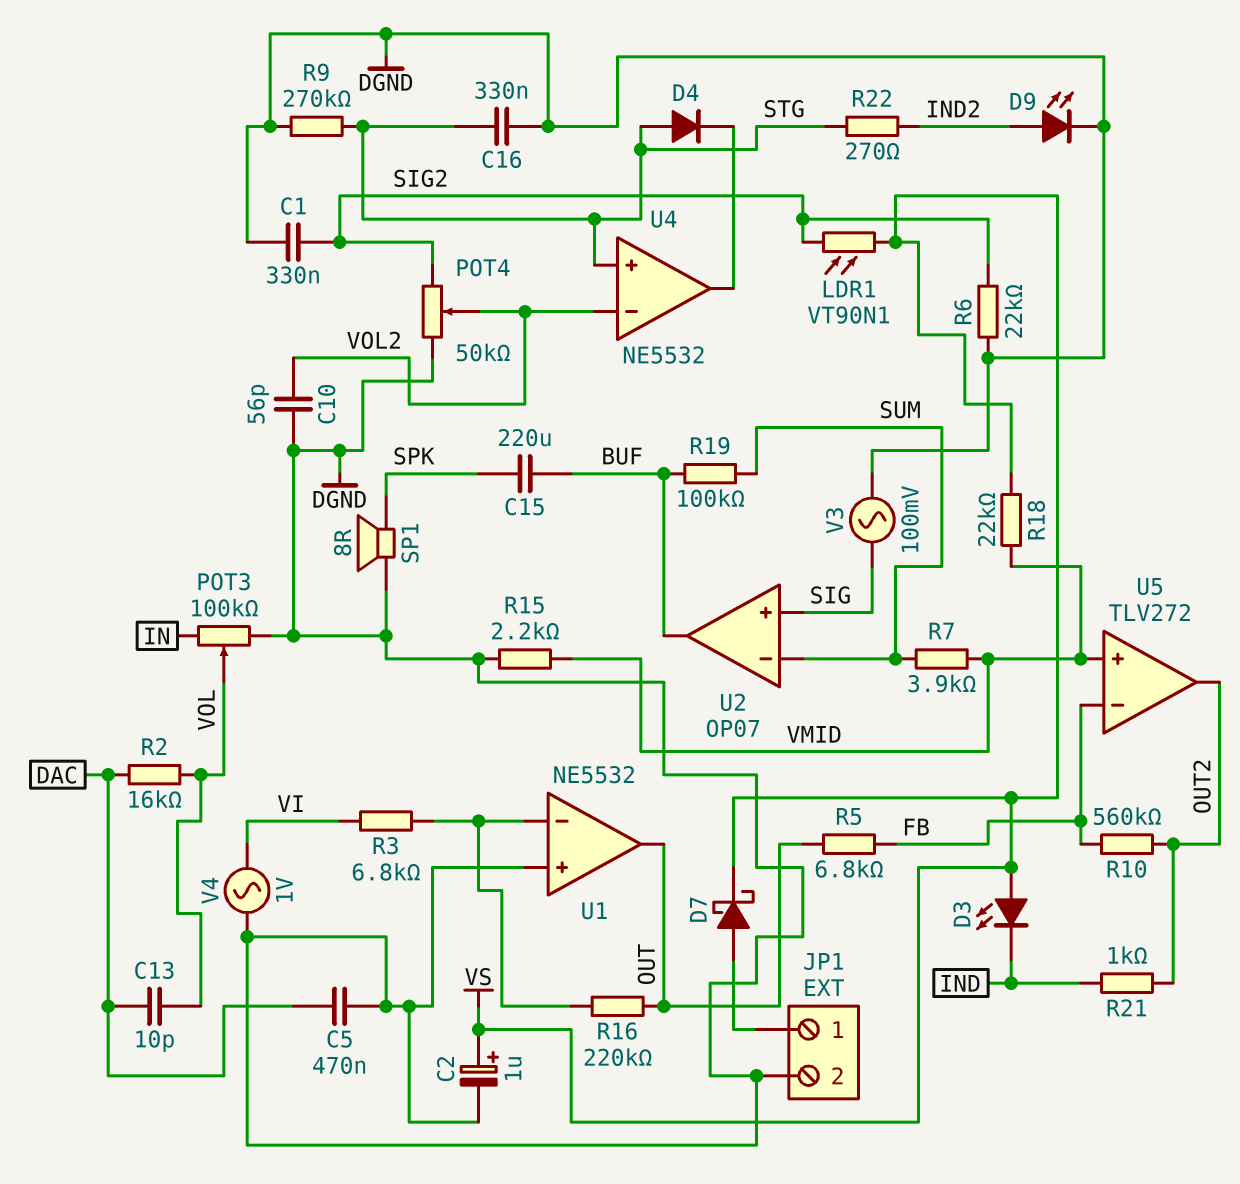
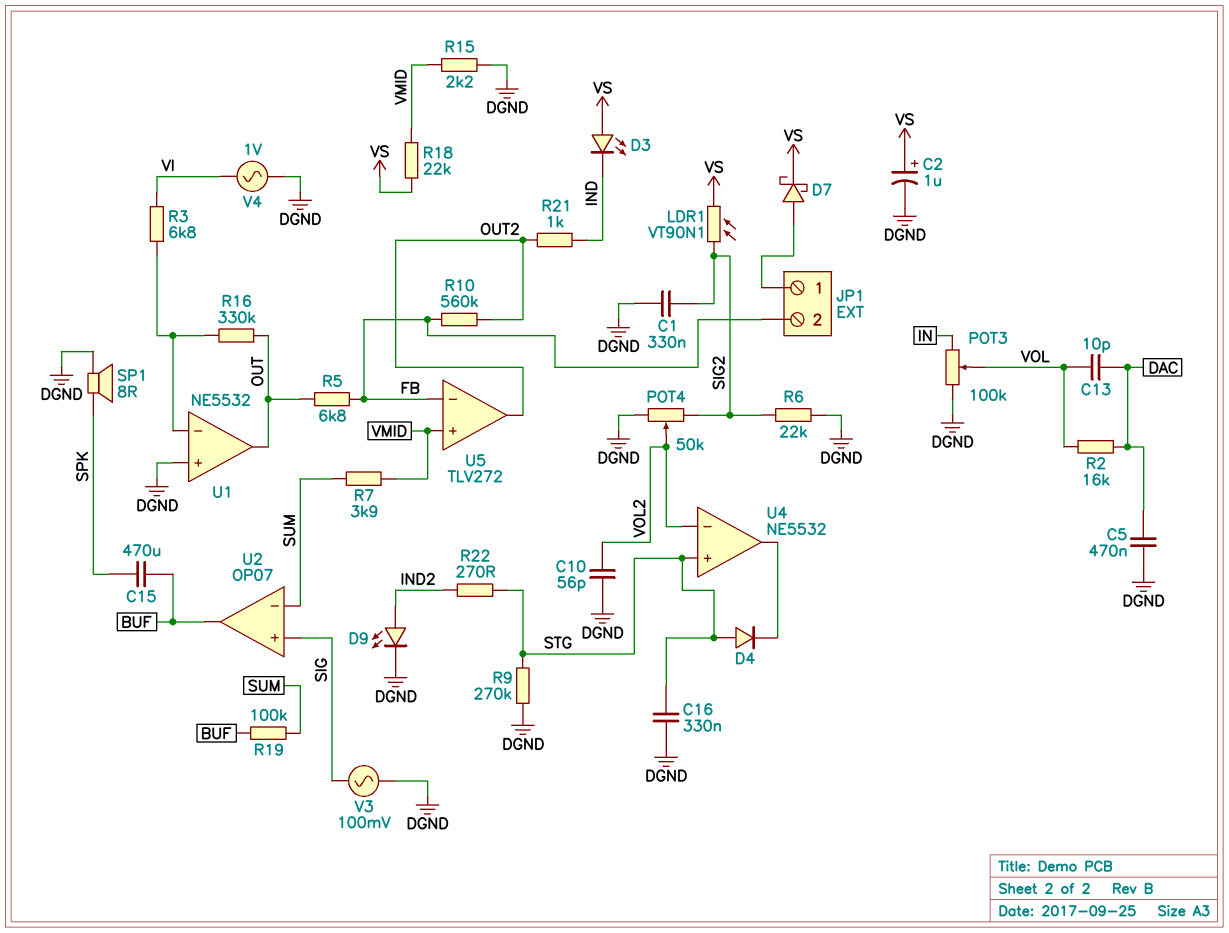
C15: 220uF (BUF, SPK) -> 470uF (BUF, SPK)
JP1 pin 2: DGND -> FB
R16: 220k (OUT, U1/in-) -> 330k (OUT, U1/in-)

